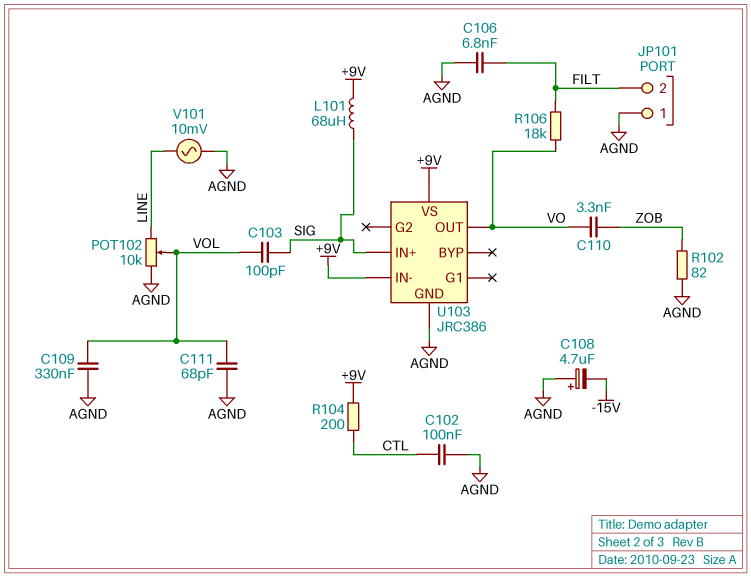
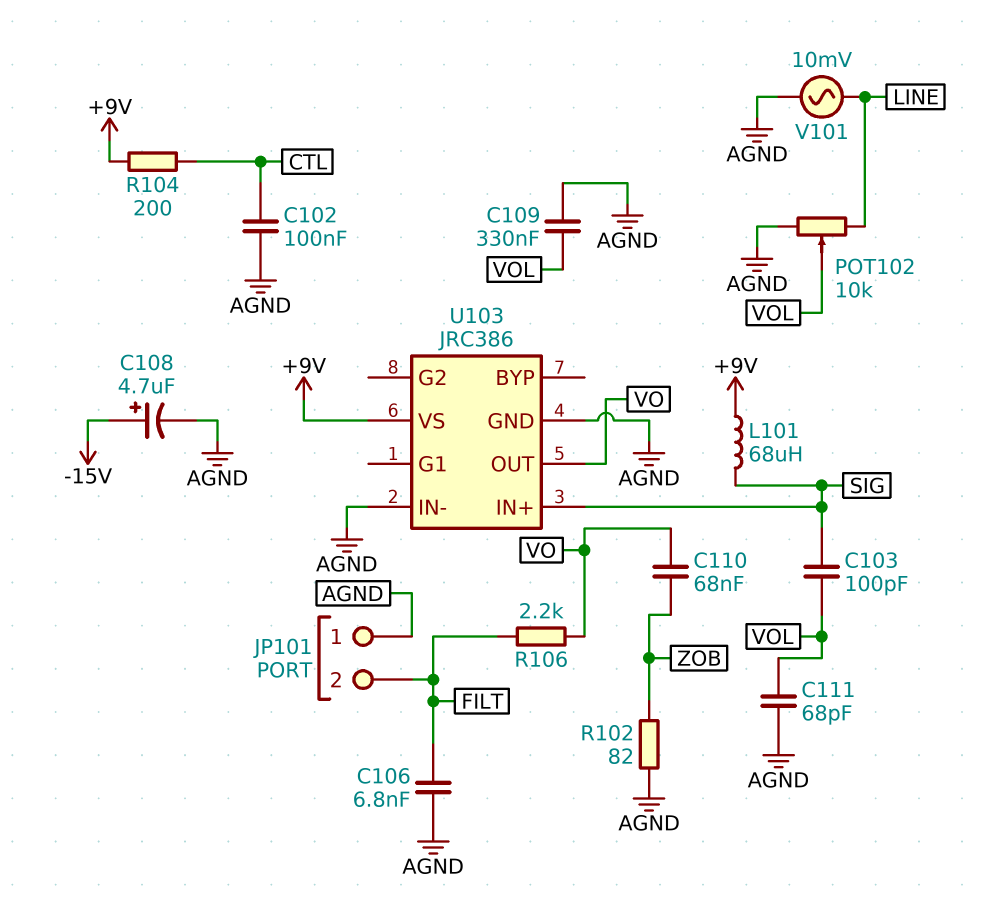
C108: 4.7uF (plus AGND, minus -15V) -> 4.7uF (plus -15V, minus AGND)
C110: 3.3nF (VO, ZOB) -> 68nF (VO, ZOB)
R106: 18k (FILT, VO) -> 2.2k (FILT, VO)
U103 pin IN-: +9V -> AGND

